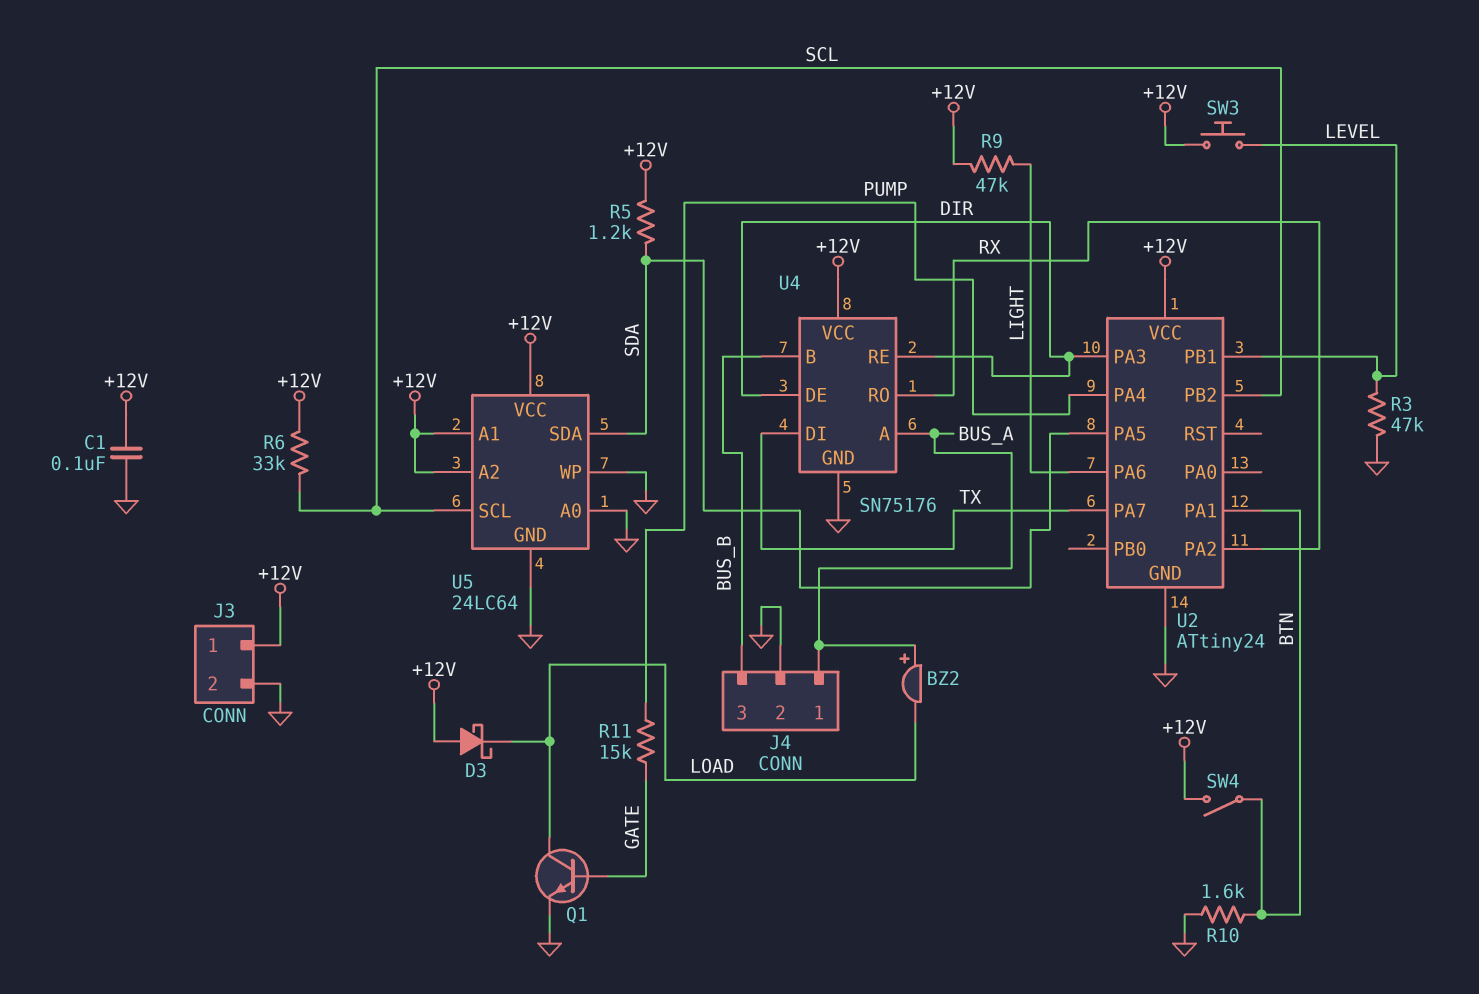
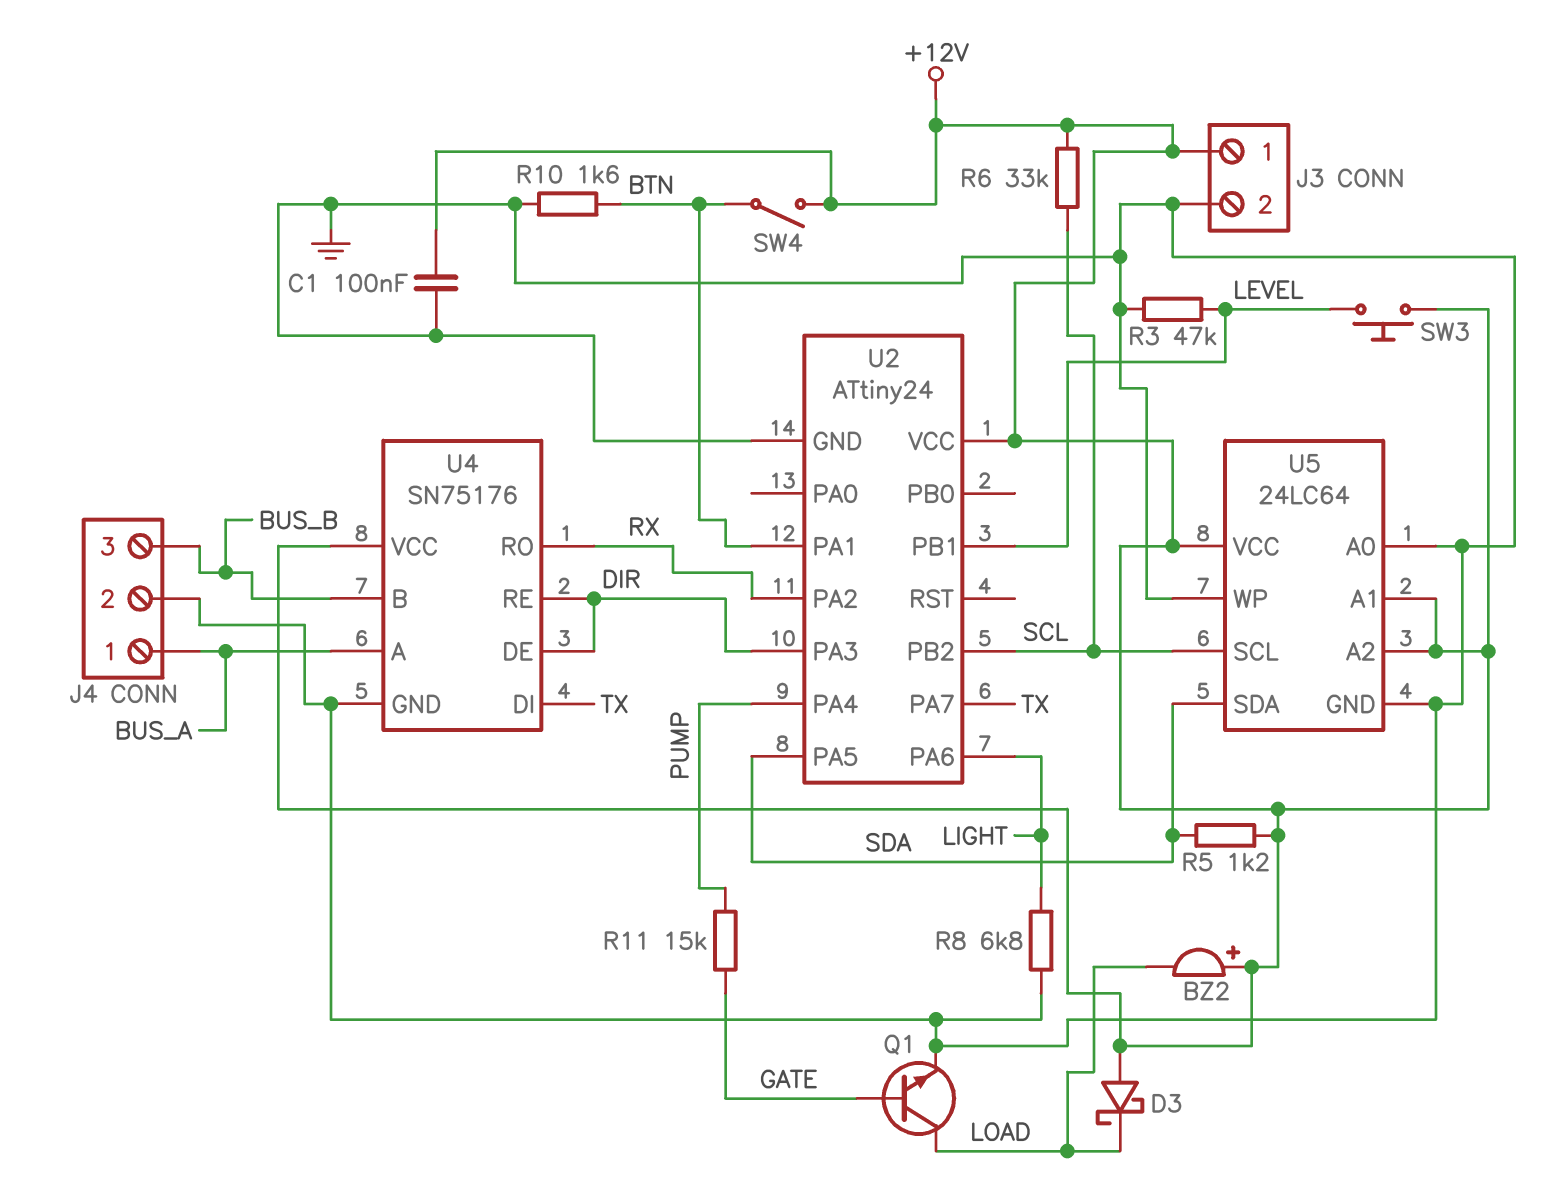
BZ2: buzzer (plus BUS_A, minus LOAD) -> buzzer (plus +12V, minus LOAD)
R8: none -> 6.8k (GND, LIGHT)
R9: 47k (+12V, LIGHT) -> none

